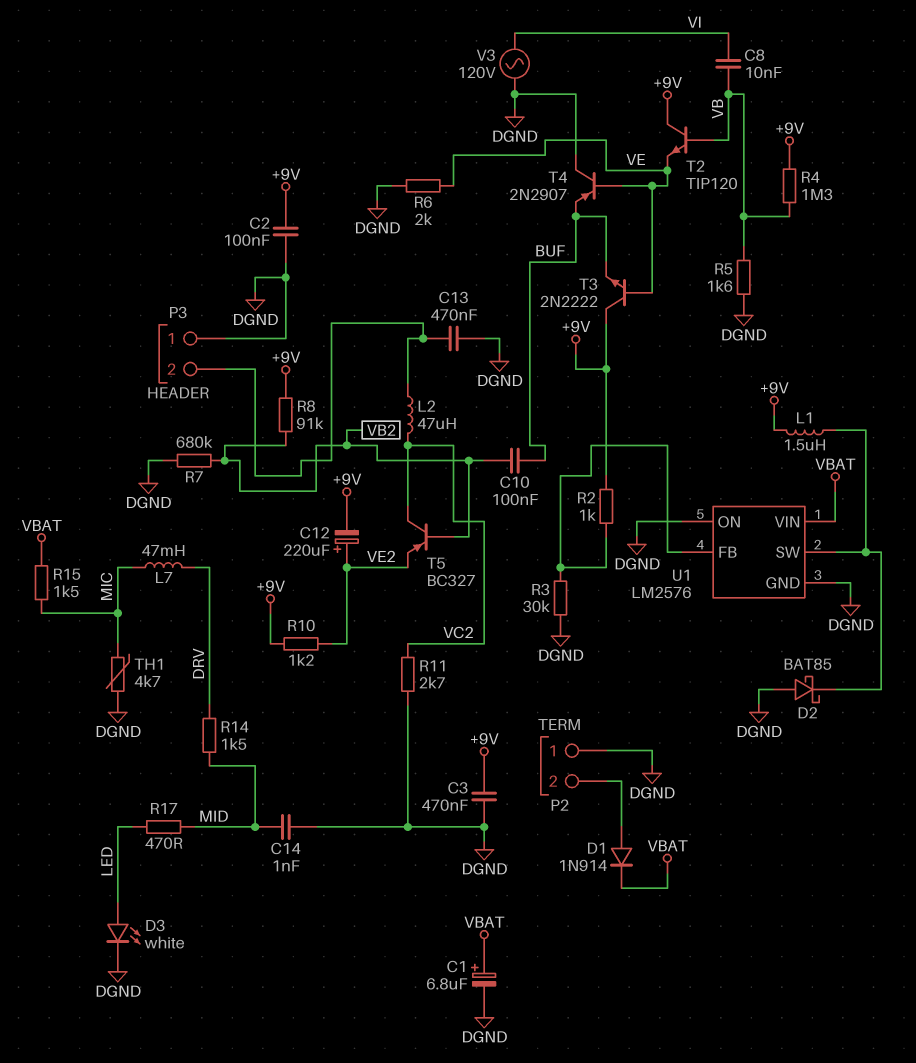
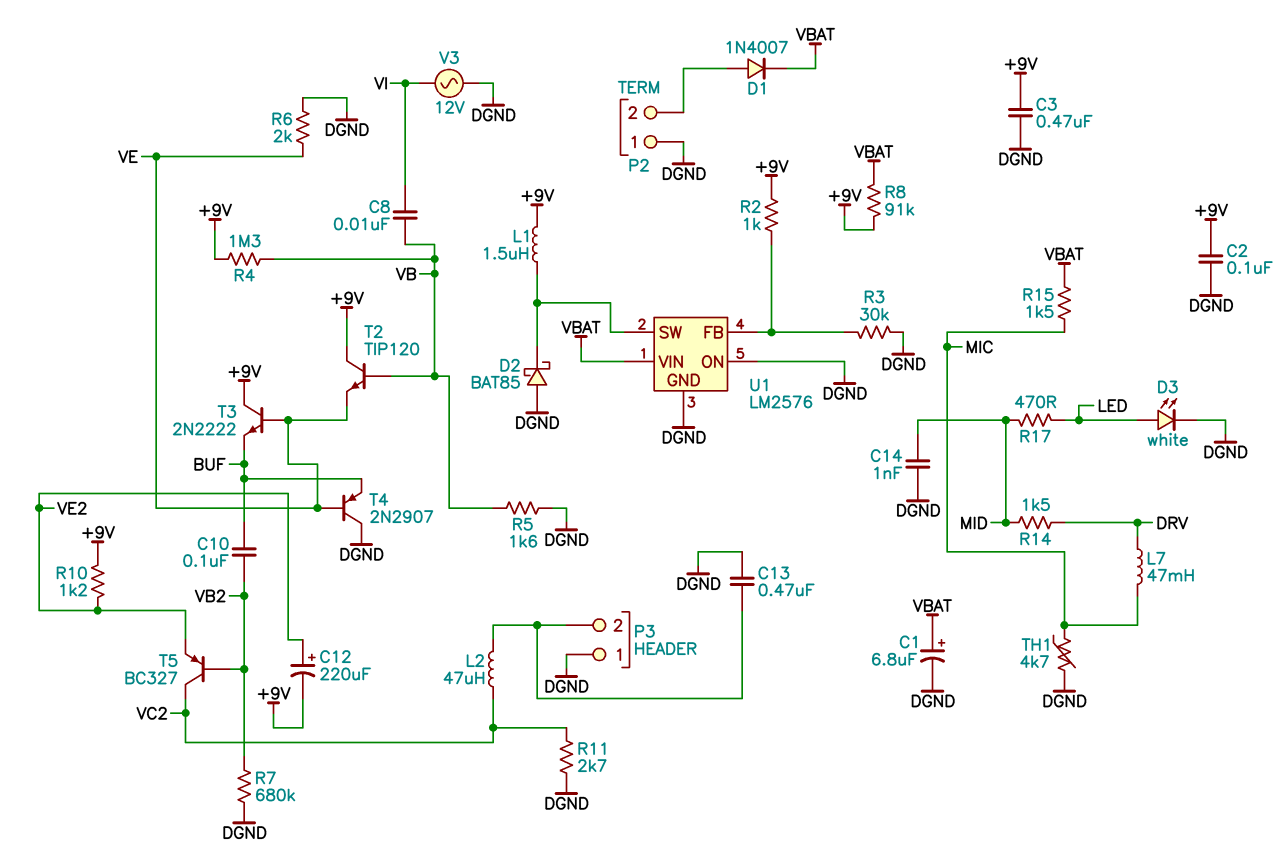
D1: diode 1N914 (A P2/2, K VBAT) -> diode 1N4007 (A P2/2, K VBAT)
R8: 91k (+9V, VB2) -> 91k (+9V, VBAT)
V3: AC 120V (DGND, VI) -> AC 12V (DGND, VI)

